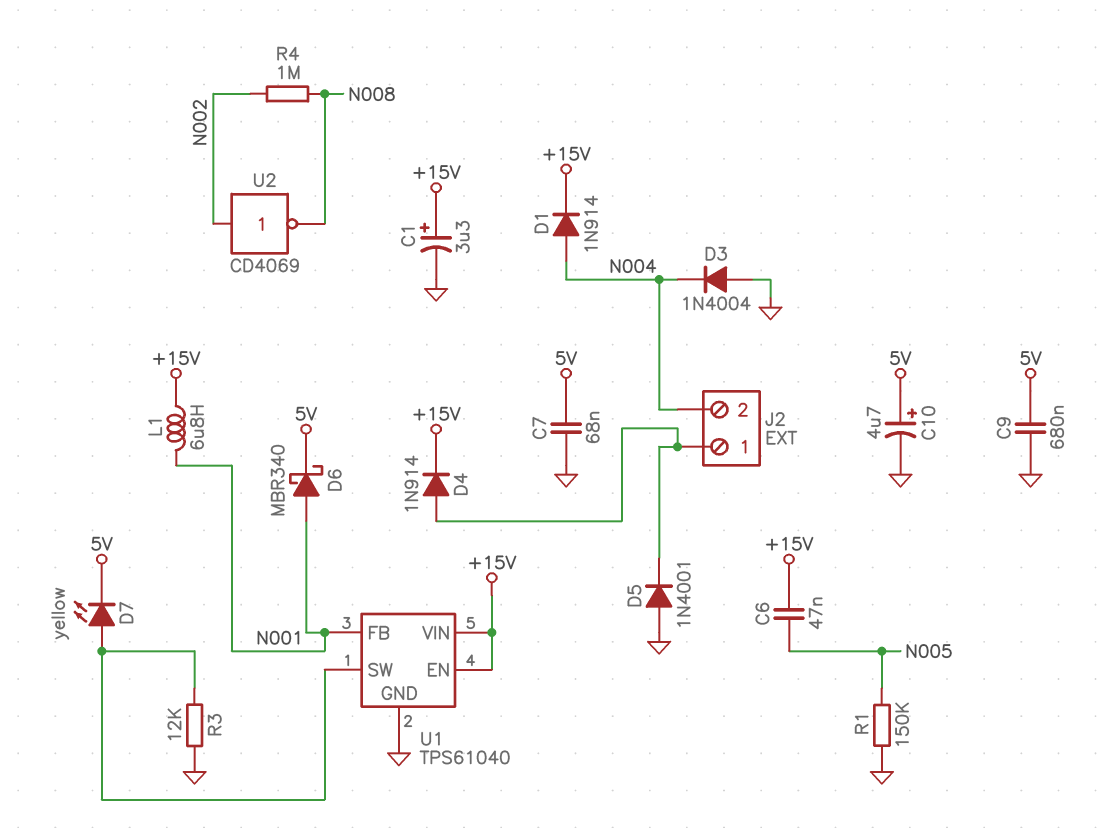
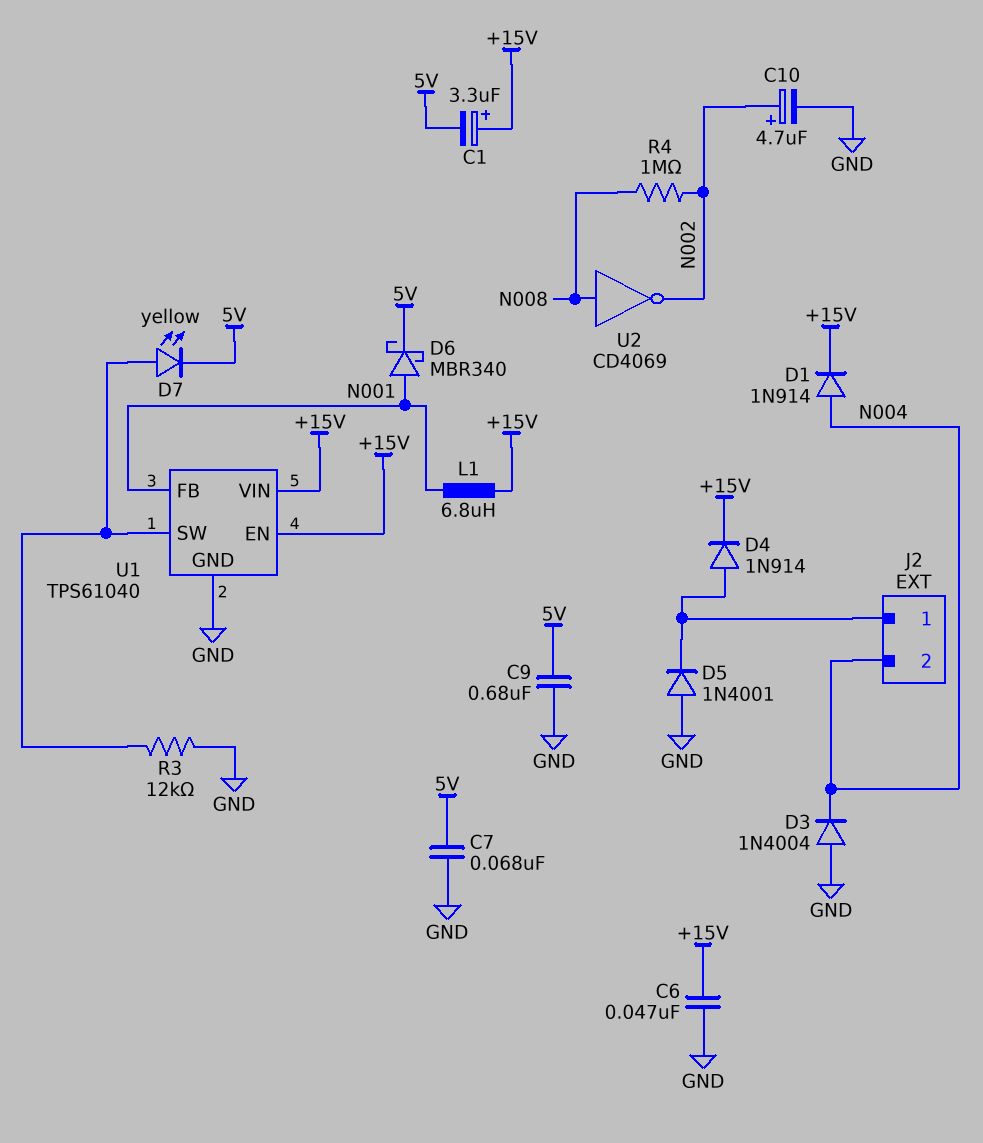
C1: 3.3uF (plus +15V, minus GND) -> 3.3uF (plus +15V, minus 5V)
C6: 47nF (+15V, N005) -> 47nF (+15V, GND)
C10: 4.7uF (plus 5V, minus GND) -> 4.7uF (plus N002, minus GND)
R1: 150k (GND, N005) -> none
U2: NOT CD4069 (in N002, out N008) -> NOT CD4069 (in N008, out N002)

